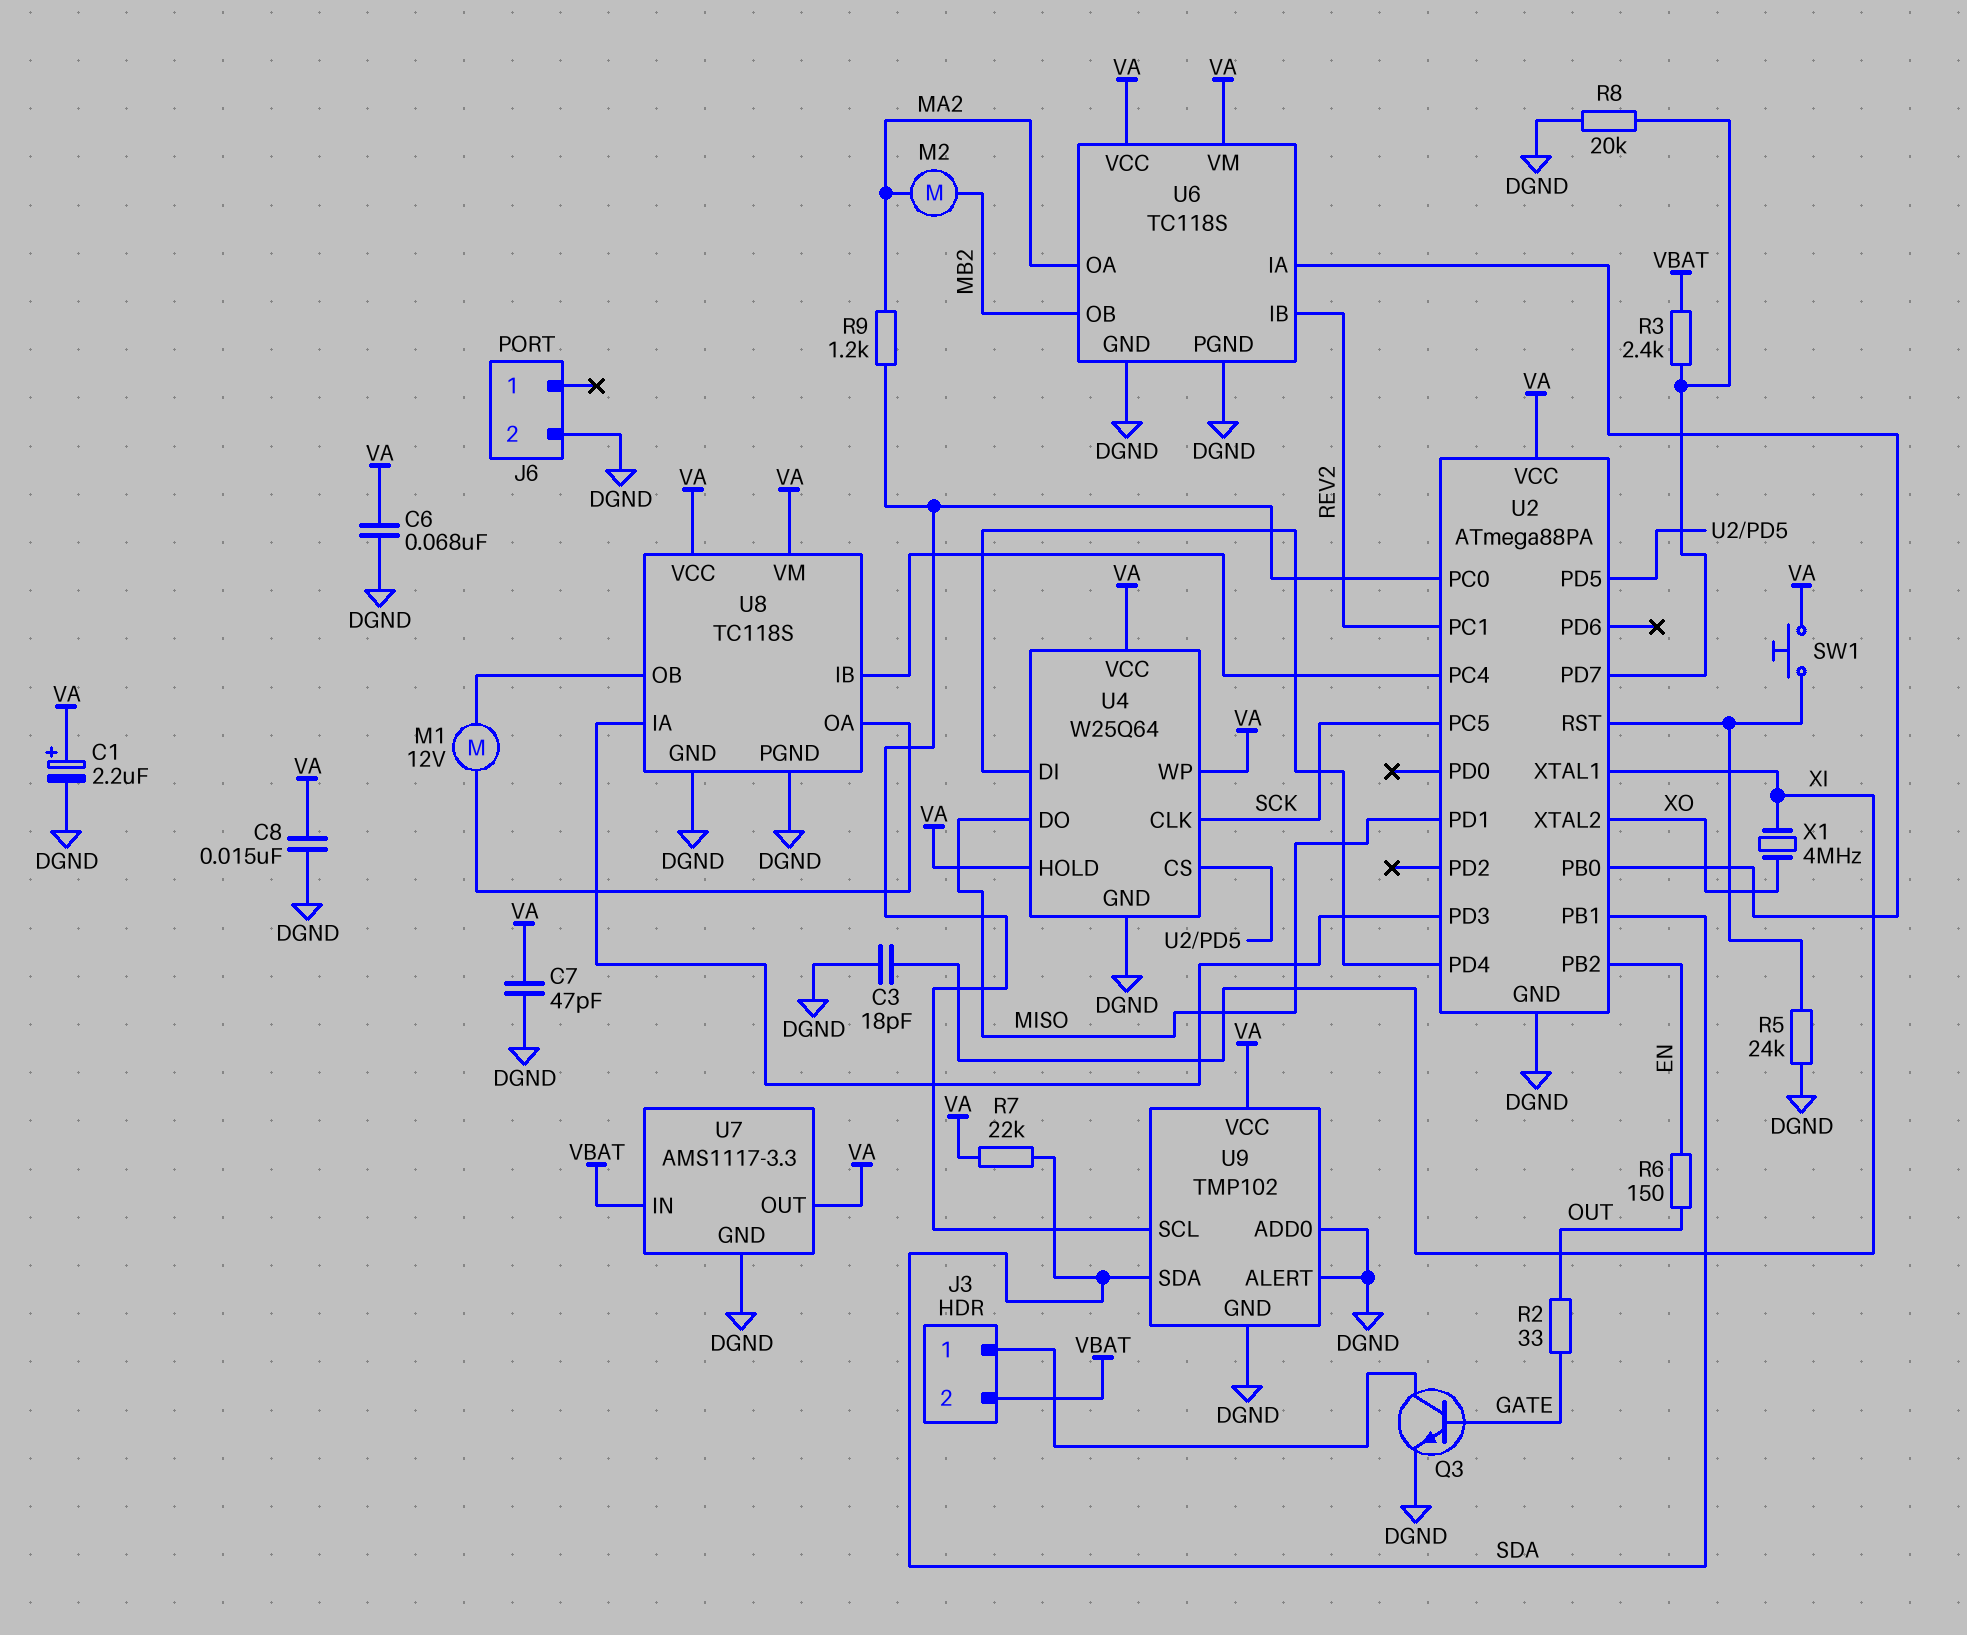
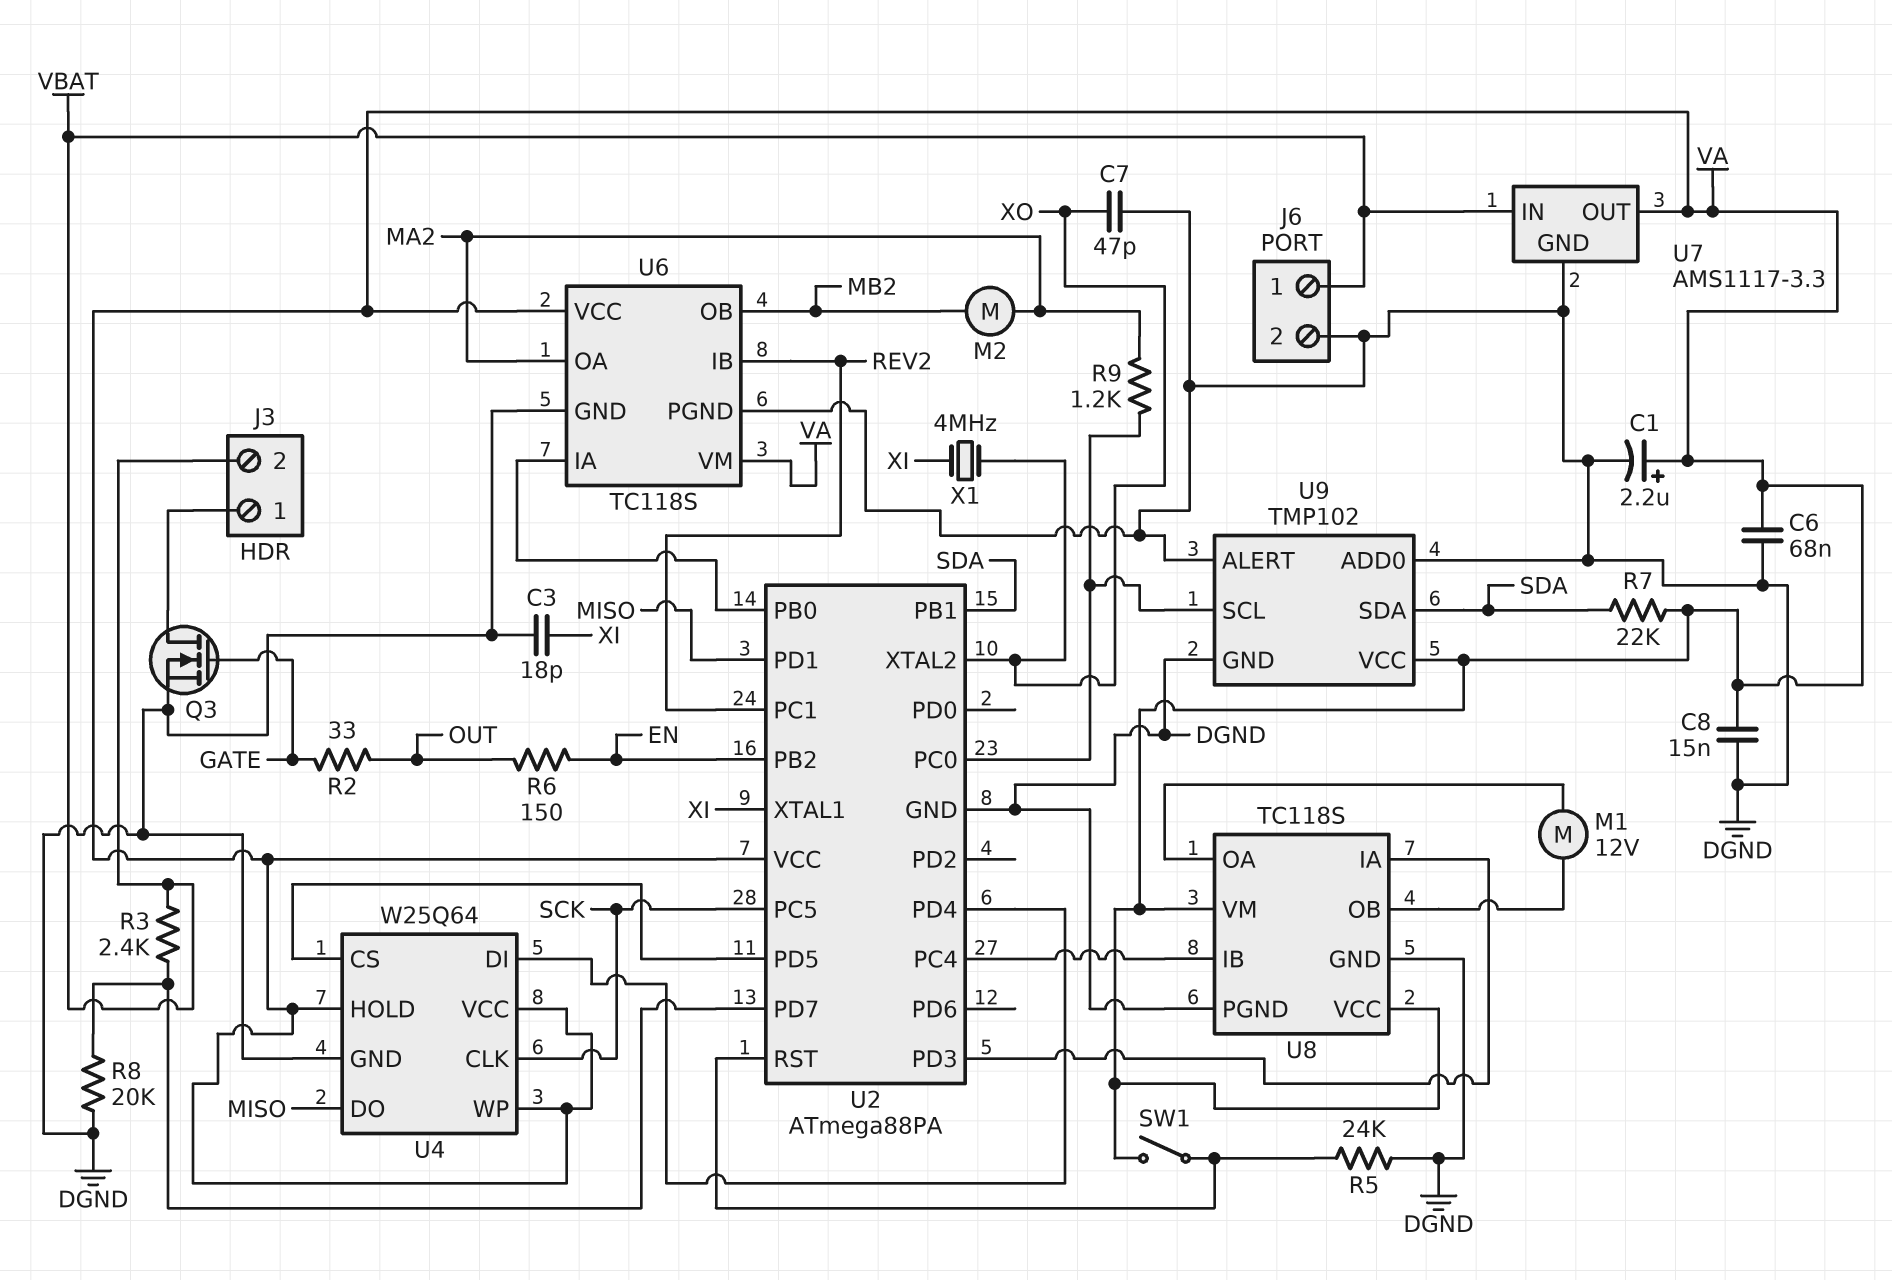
C7: 47pF (DGND, VA) -> 47pF (DGND, XO)
J6 pin 1: none -> VBAT
Q3: NPN (B GATE, C J3/1, E DGND) -> NMOS (G GATE, D J3/1, S DGND)
SW1: button (U2/RST, VA) -> switch (U2/RST, VA)

